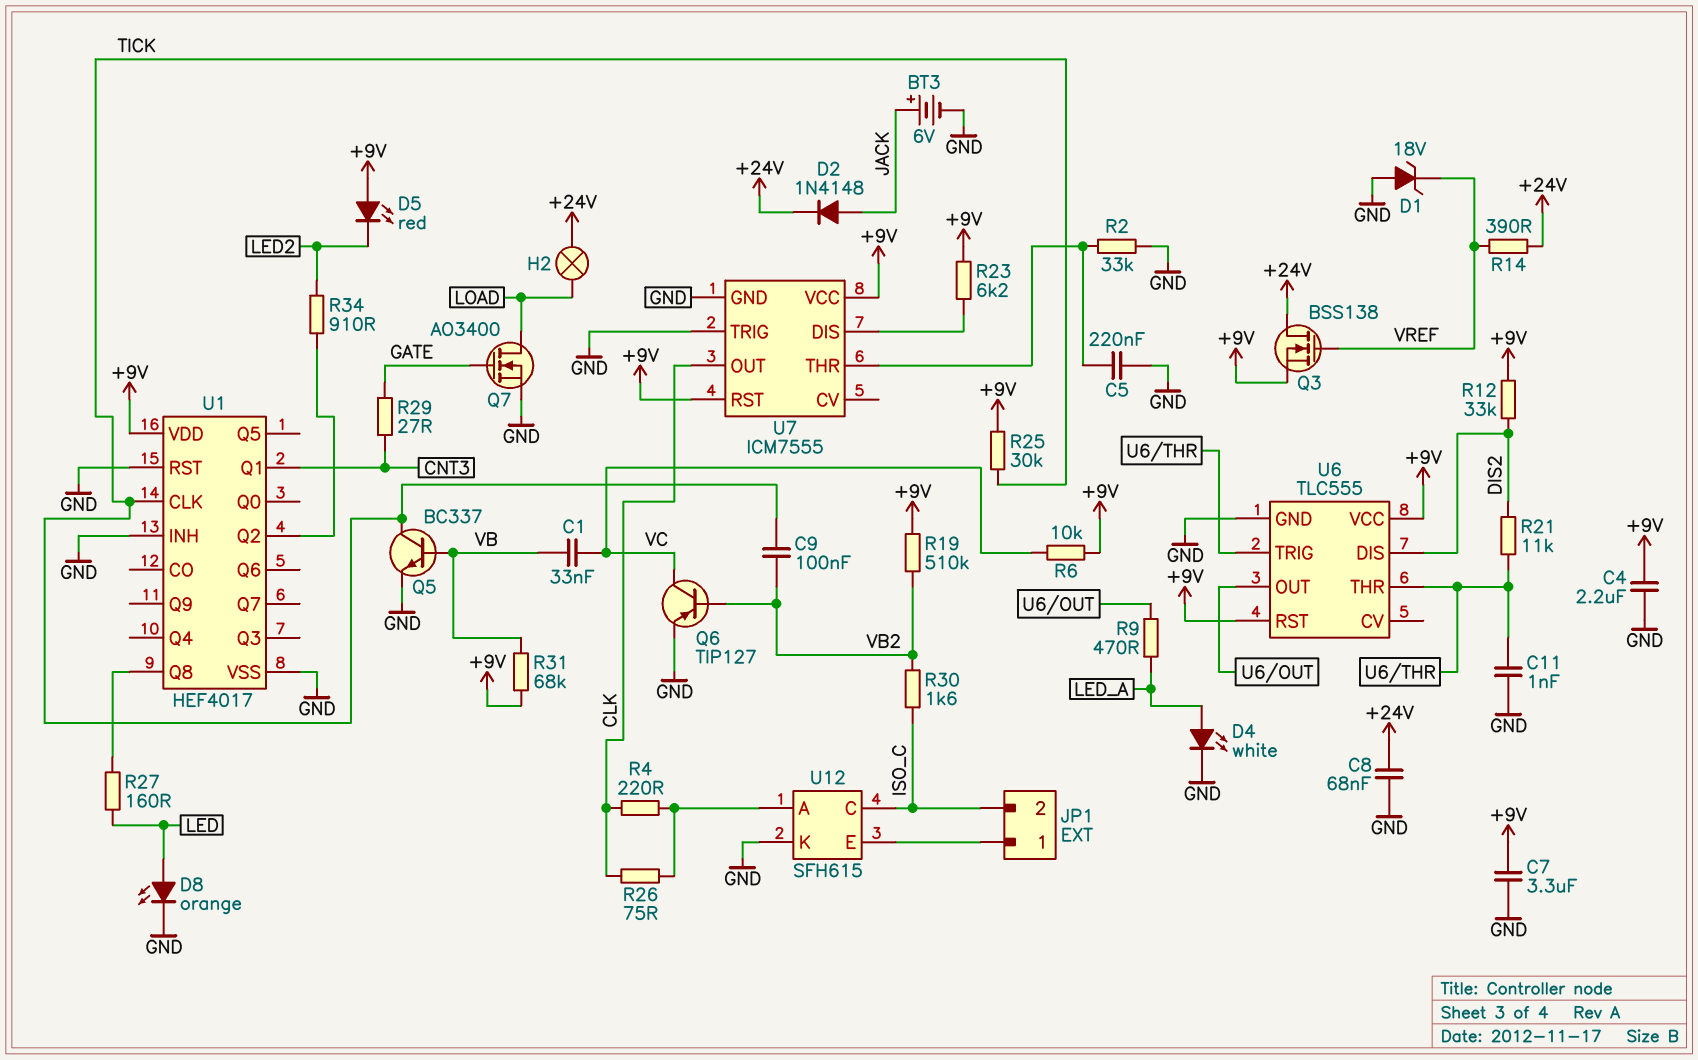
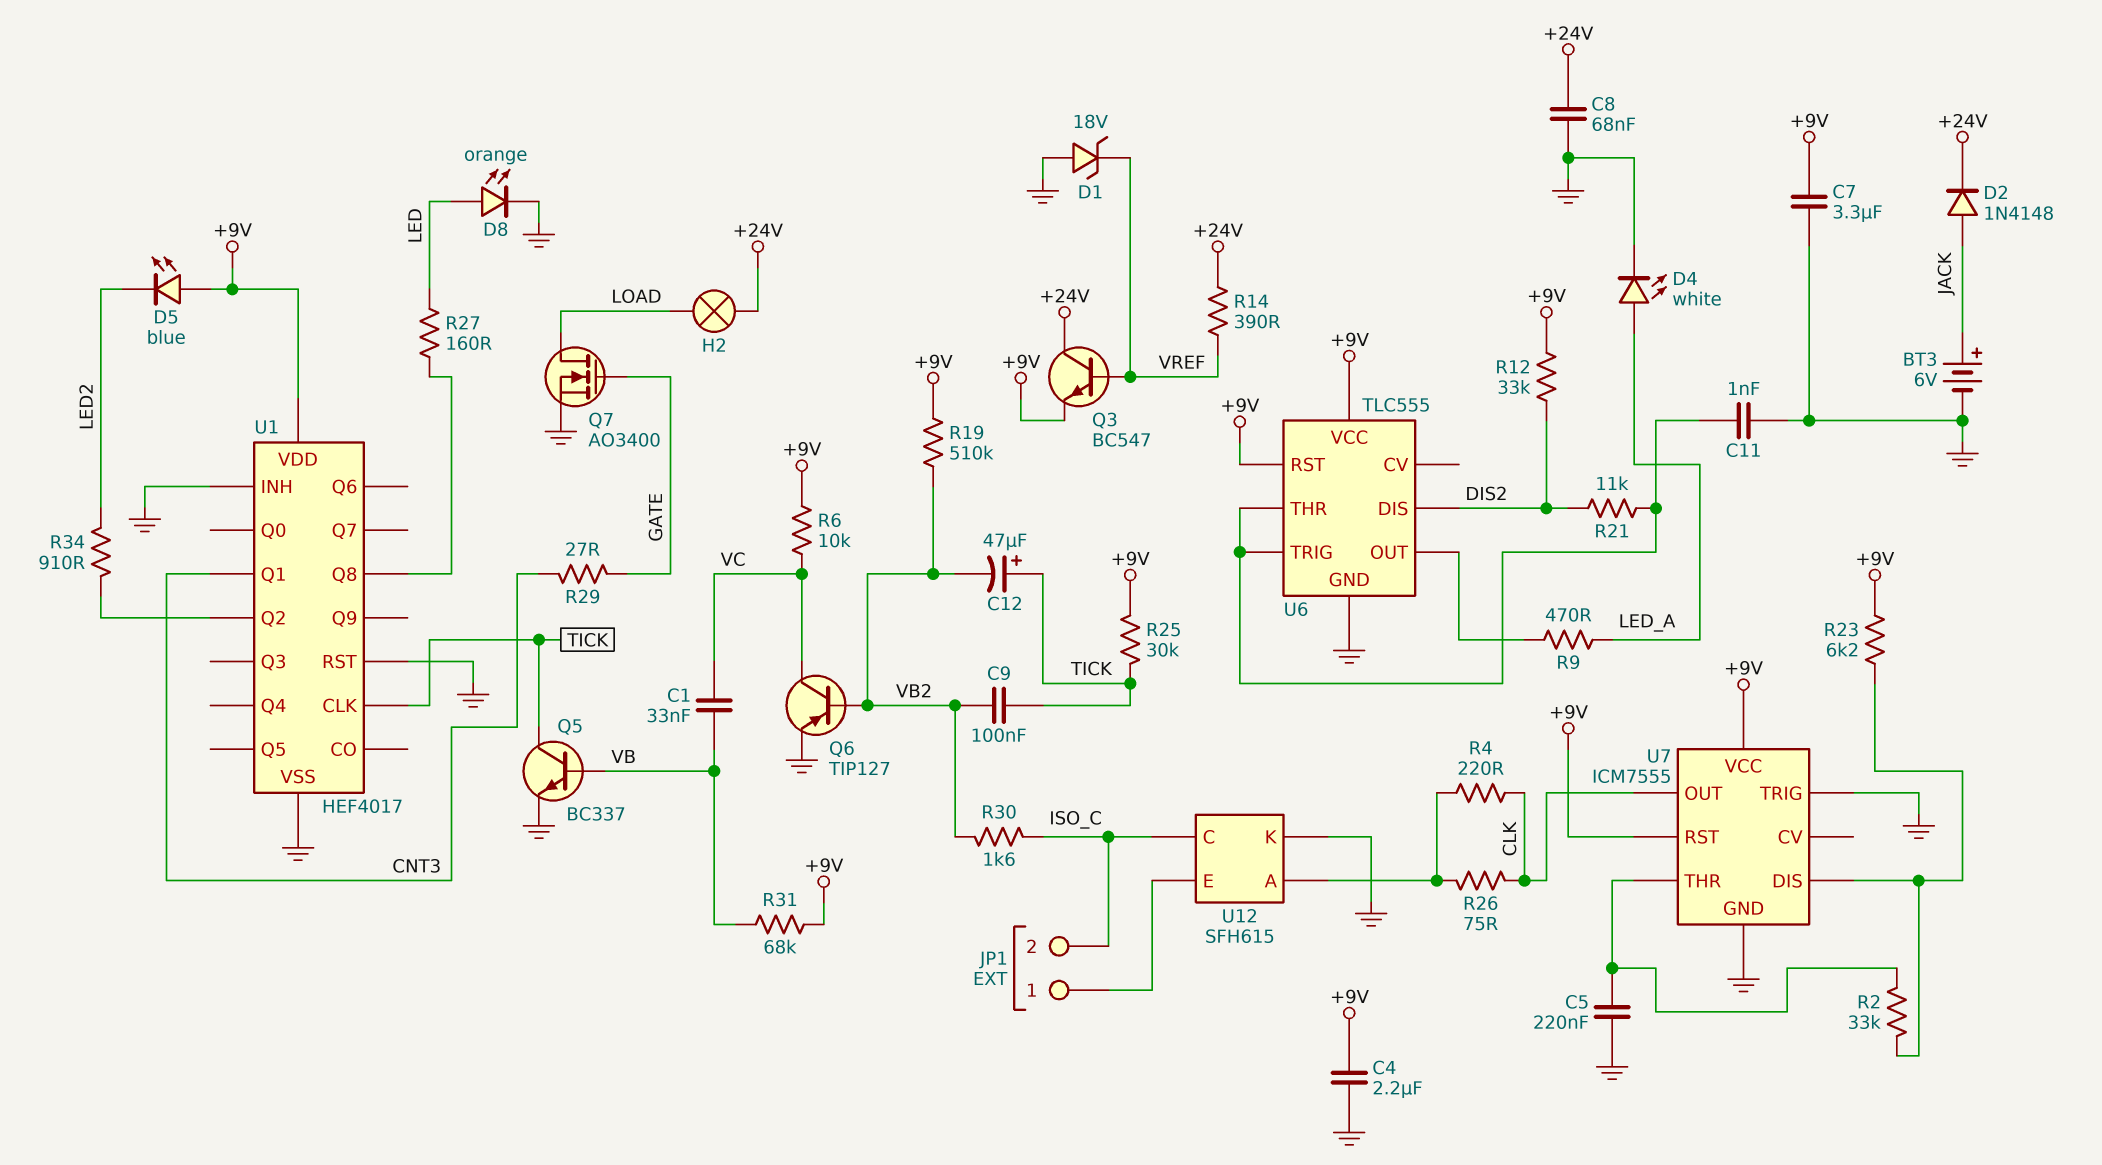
C12: none -> 47uF (plus TICK, minus VB2)
D5: LED red (A +9V, K LED2) -> LED blue (A +9V, K LED2)
Q3: NMOS BSS138 (G VREF, D +24V, S +9V) -> NPN BC547 (B VREF, C +24V, E +9V)
R2: 33k (GND, U7/THR) -> 33k (U7/DIS, U7/THR)

